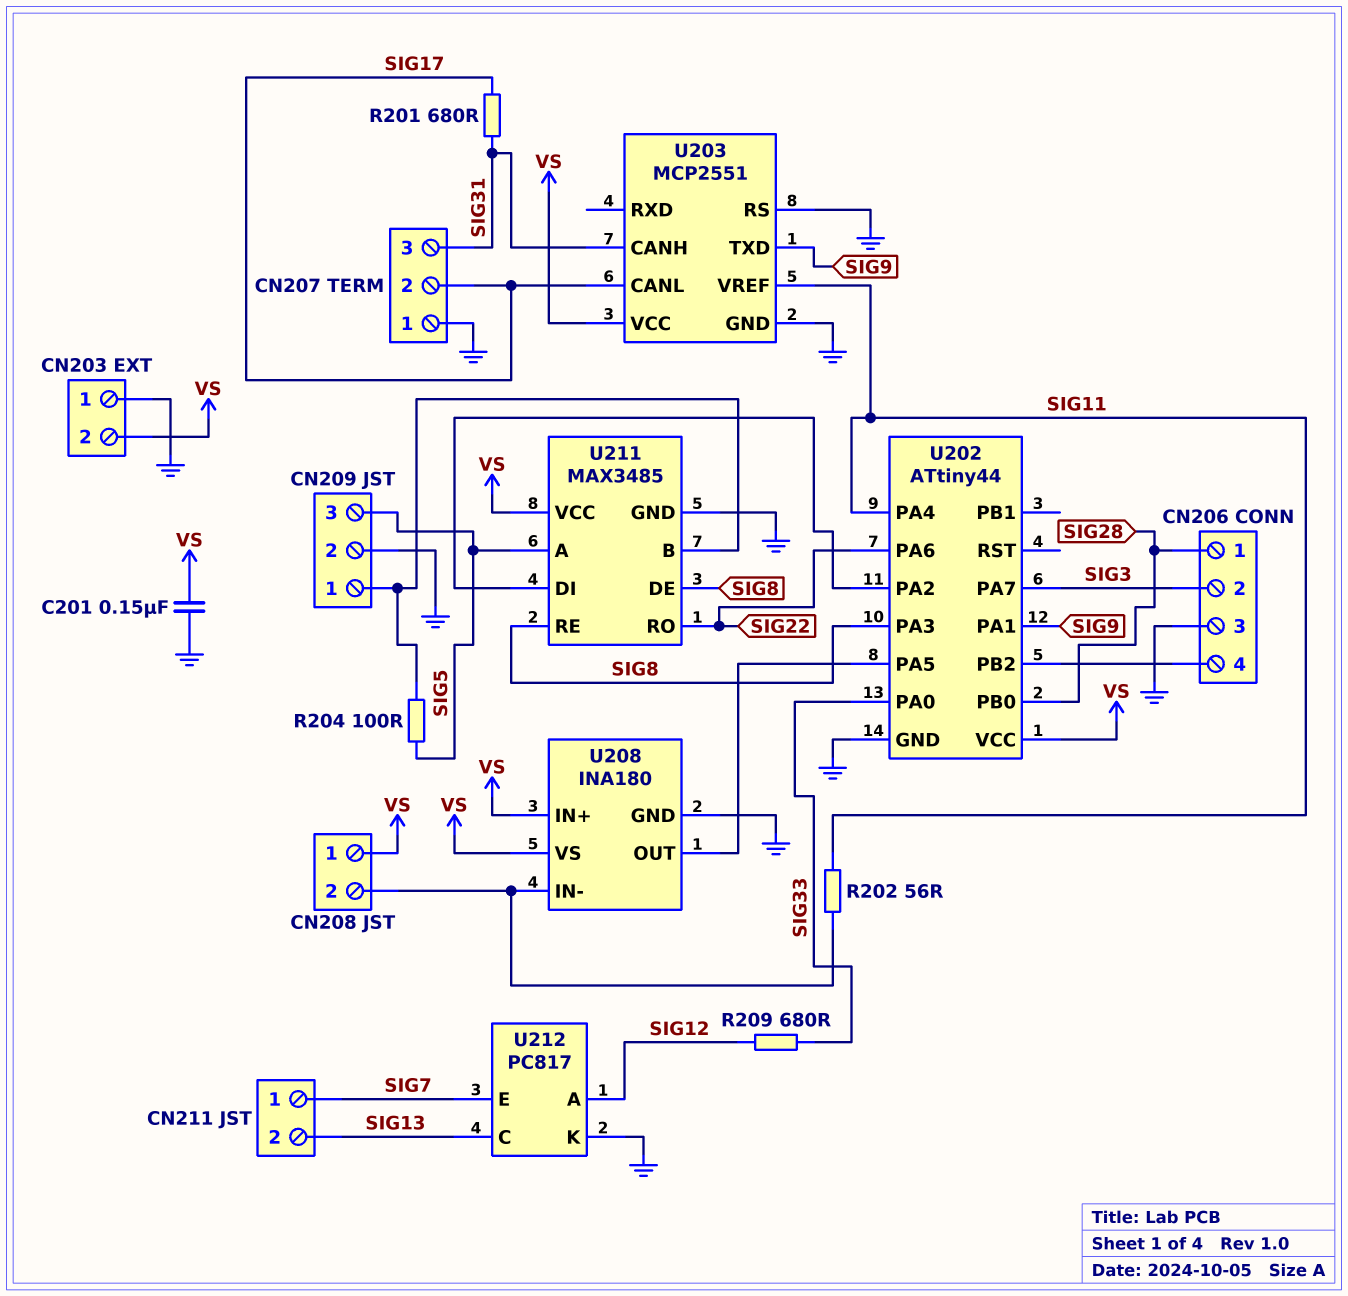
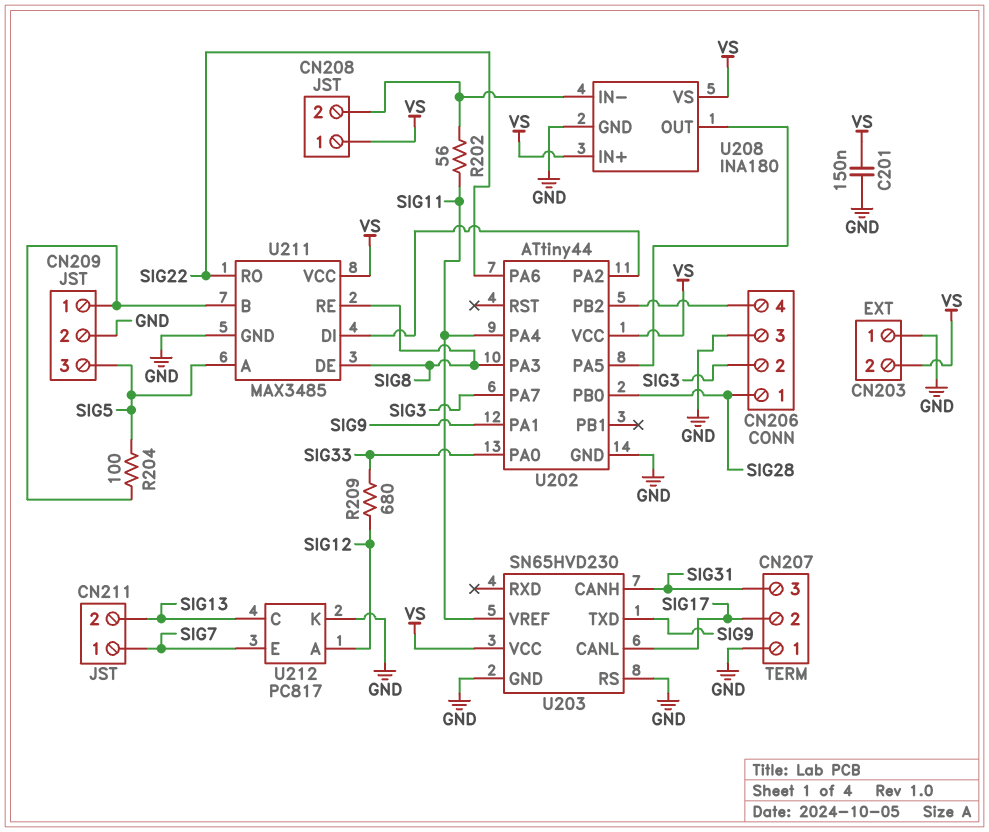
R201: 680 (SIG17, SIG31) -> none
U203: MCP2551 -> SN65HVD230

